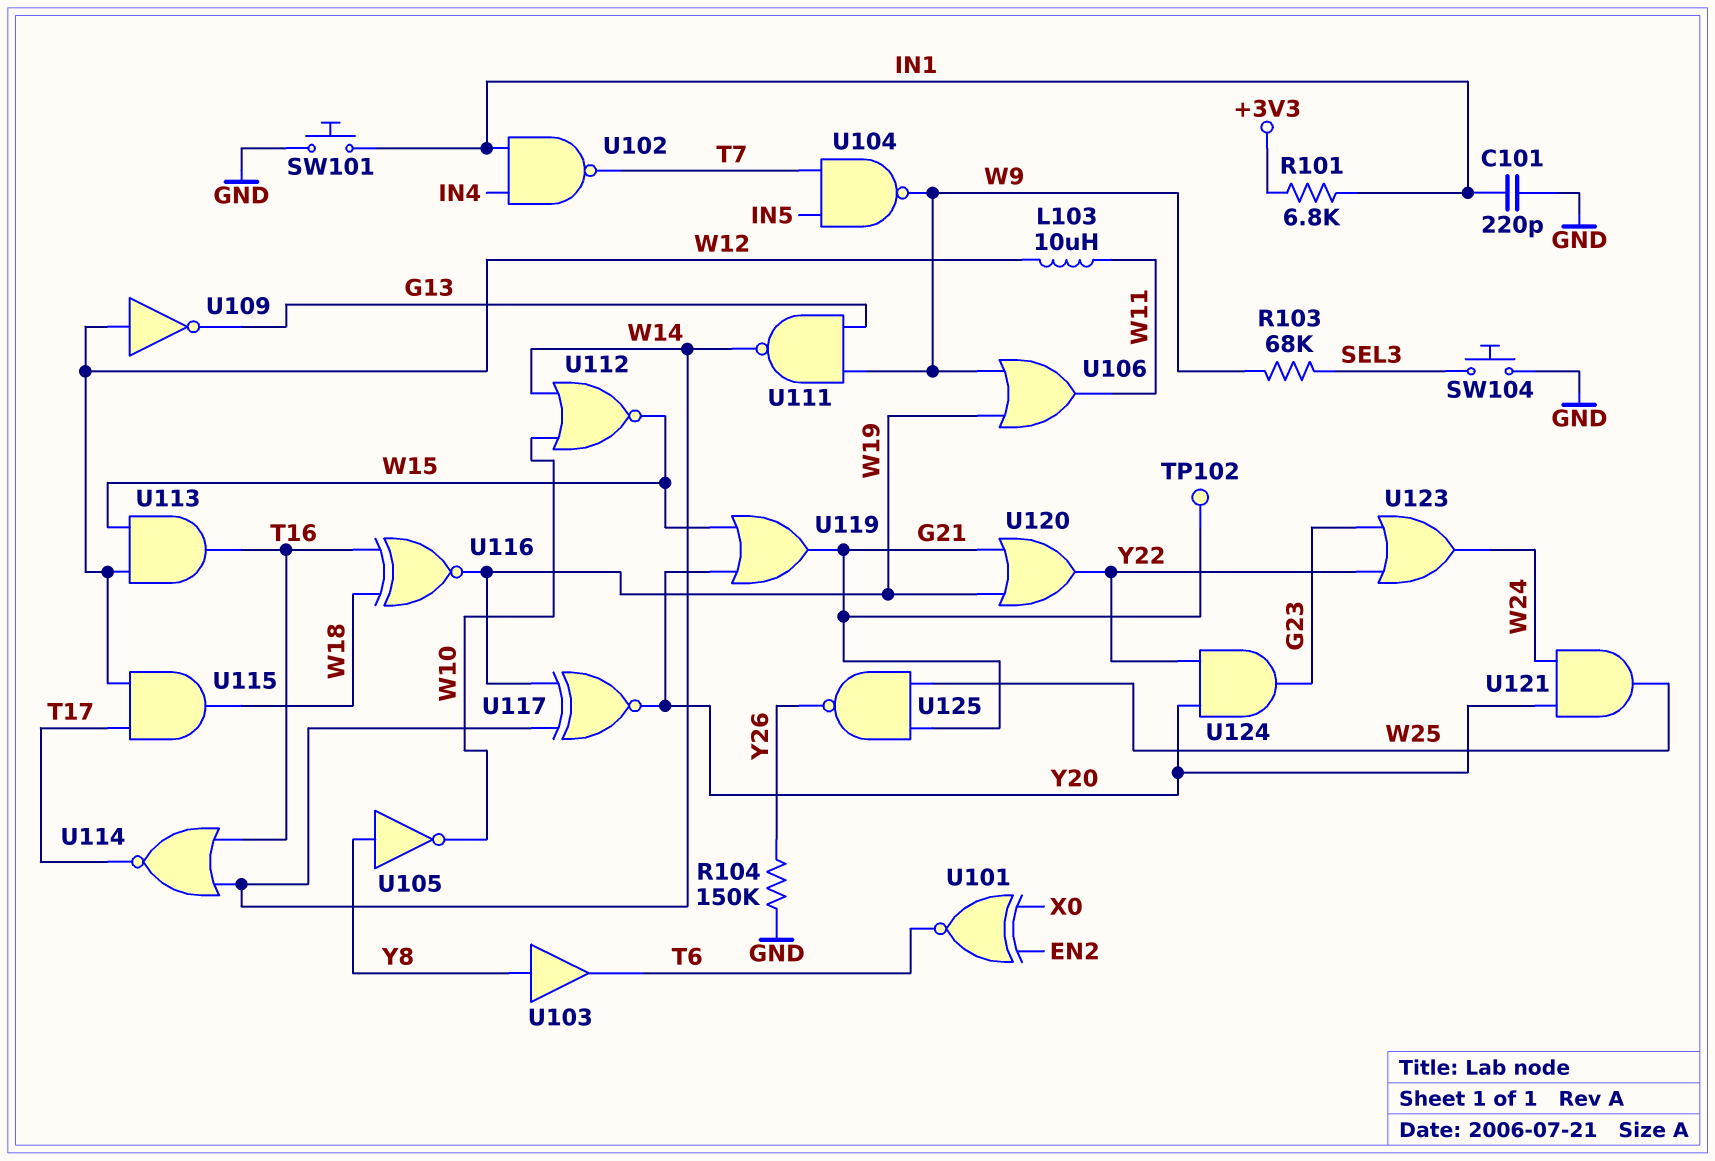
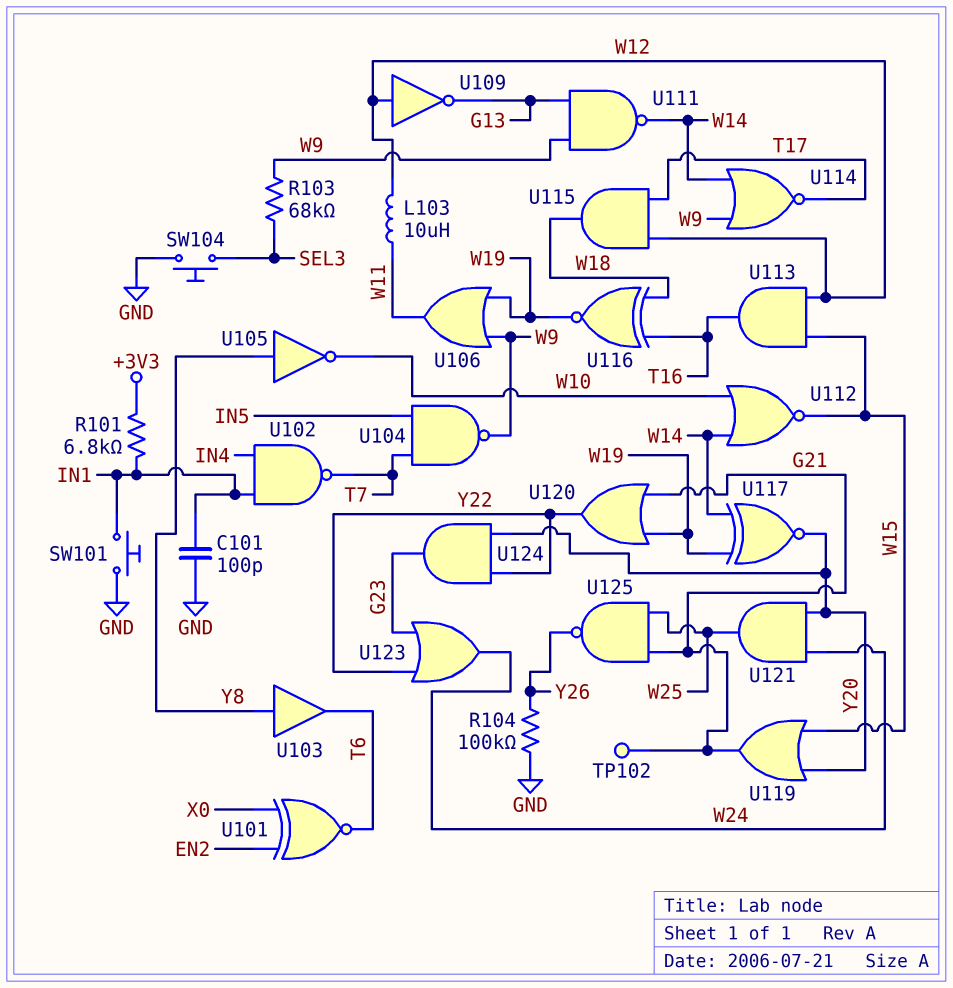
C101: 220pF (GND, IN1) -> 100pF (GND, IN1)
R104: 150k (GND, Y26) -> 100k (GND, Y26)
U114: NOR (in T16, in W14, out T17) -> NOR (in W9, in W14, out T17)

